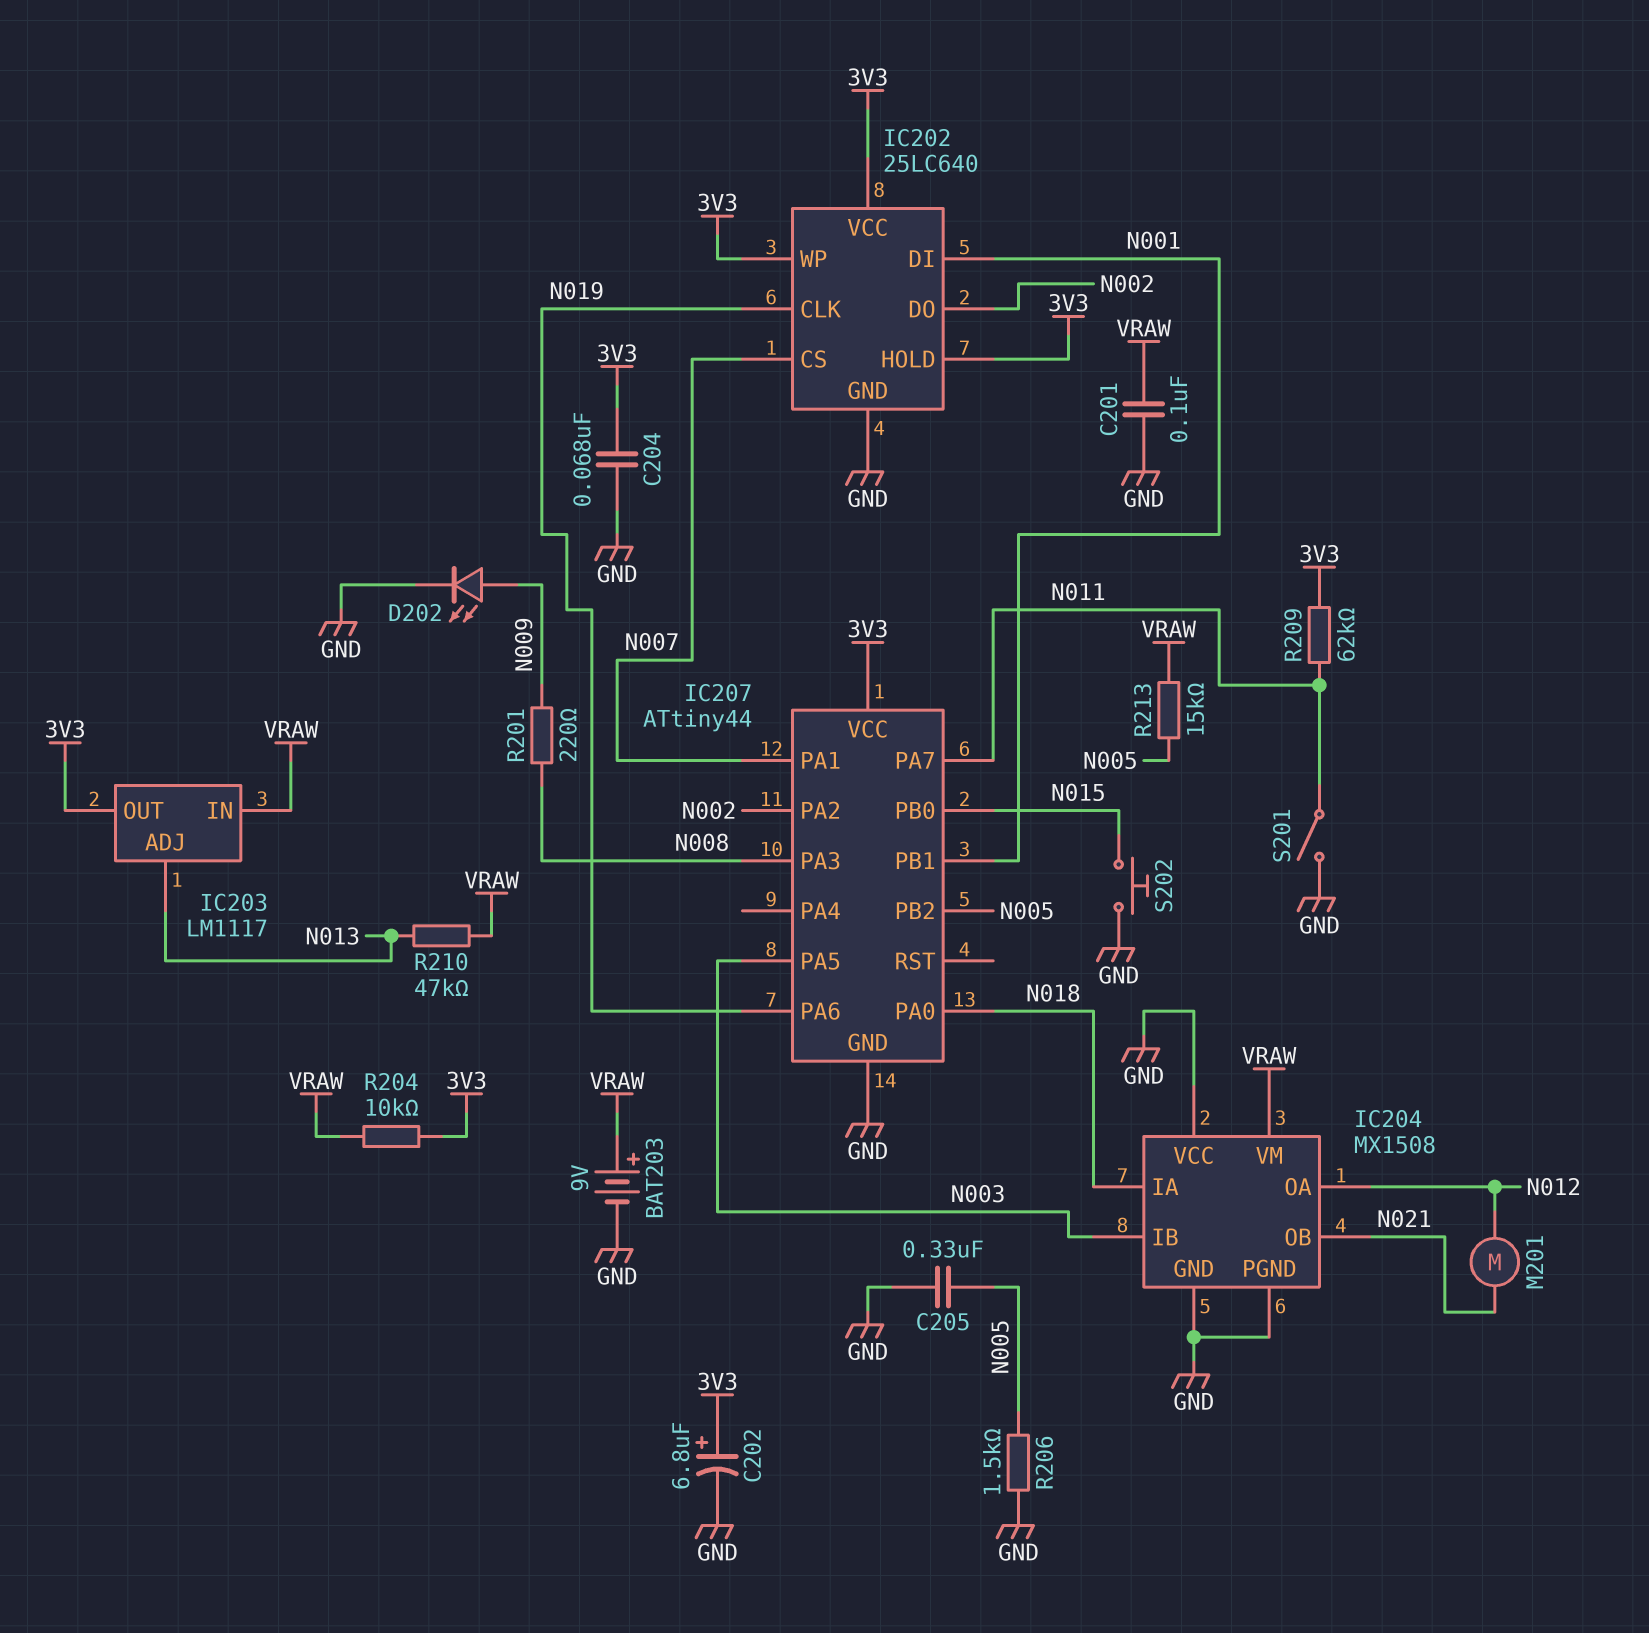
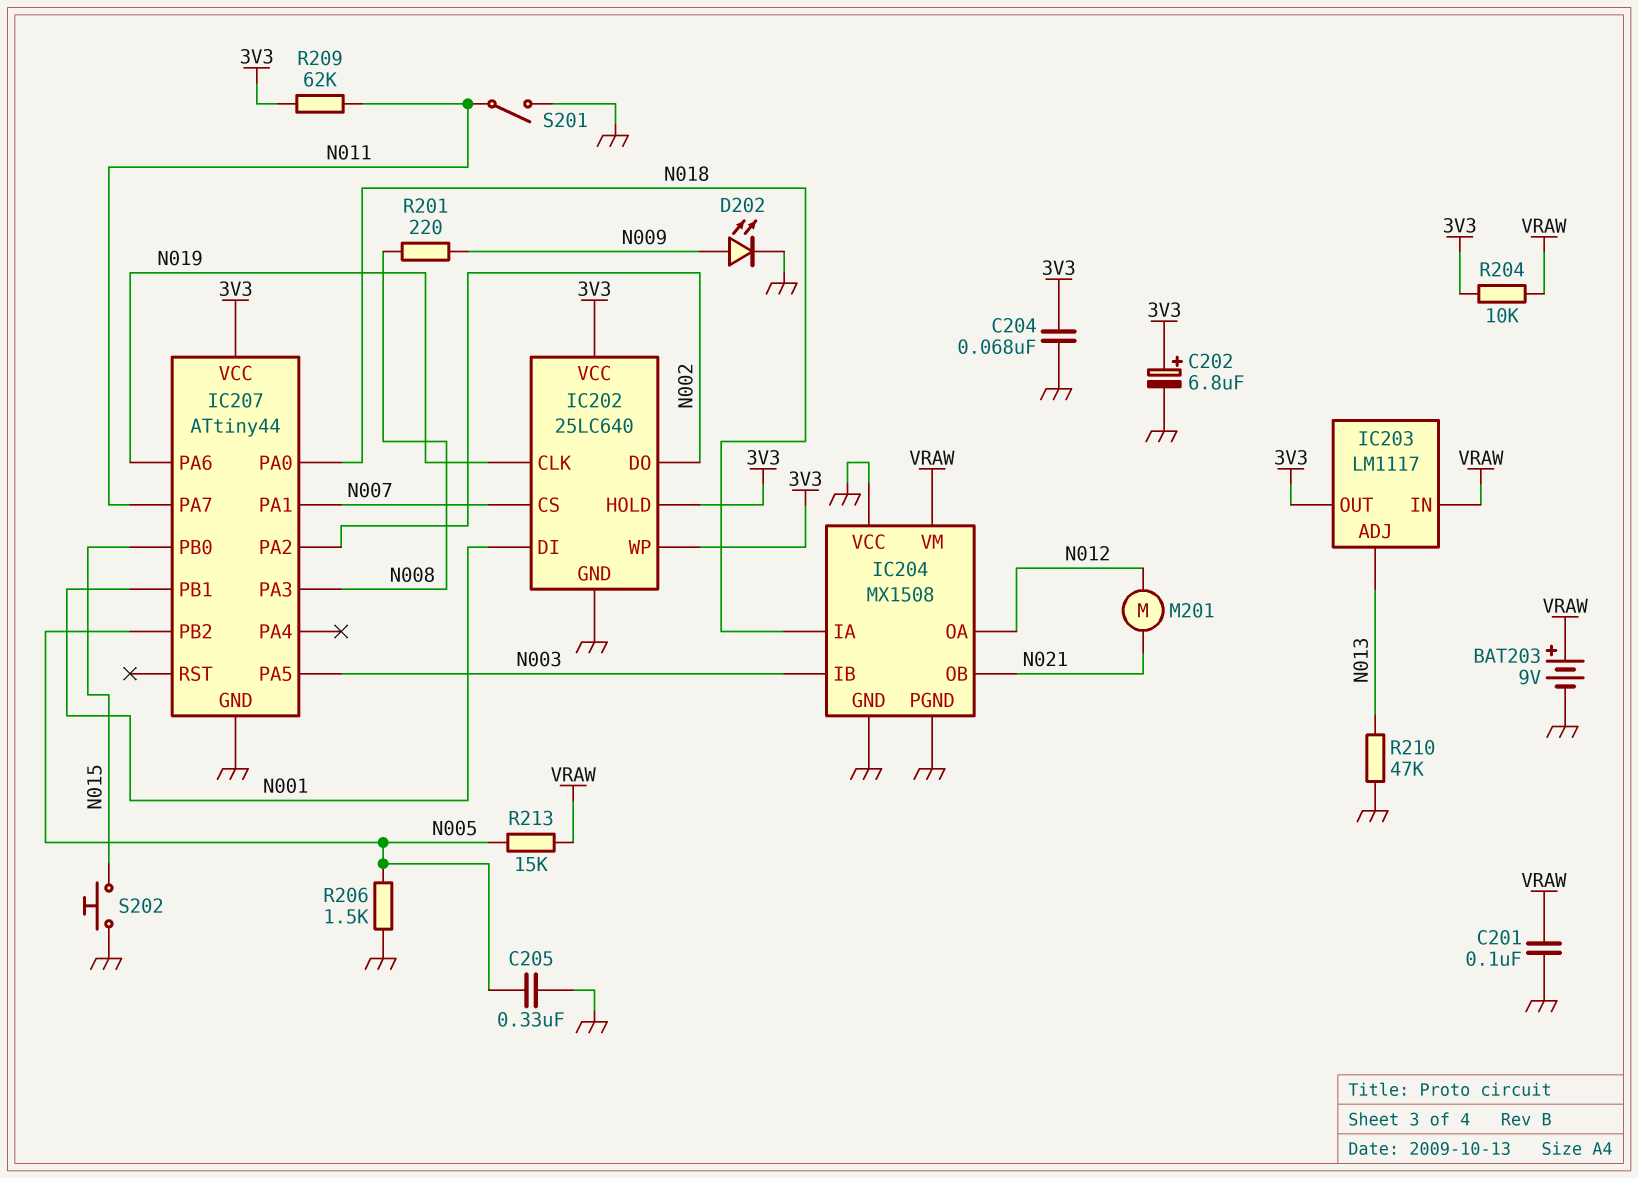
R210: 47k (N013, VRAW) -> 47k (GND, N013)

